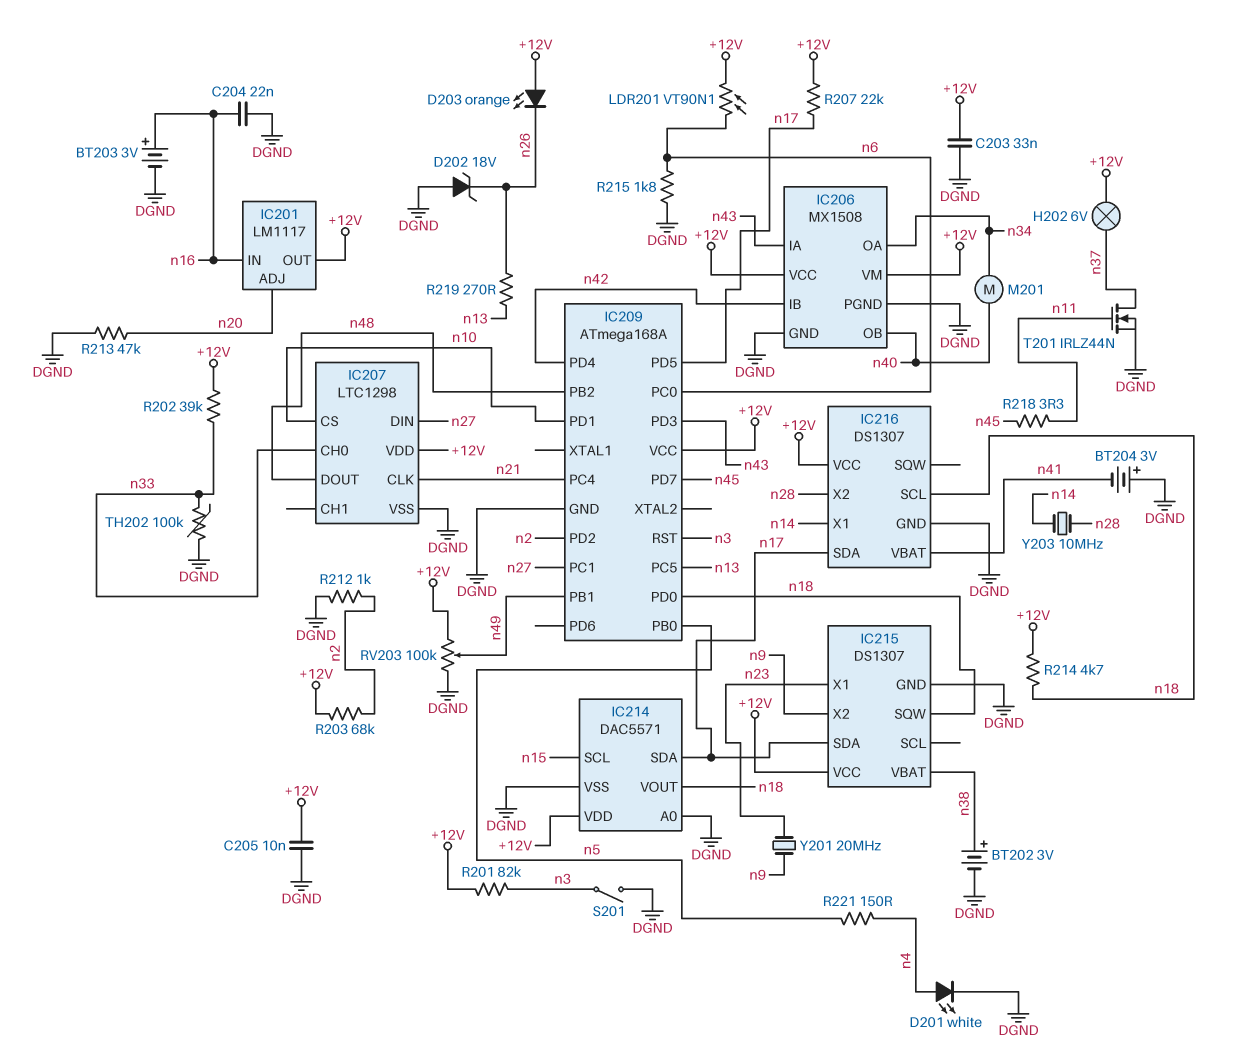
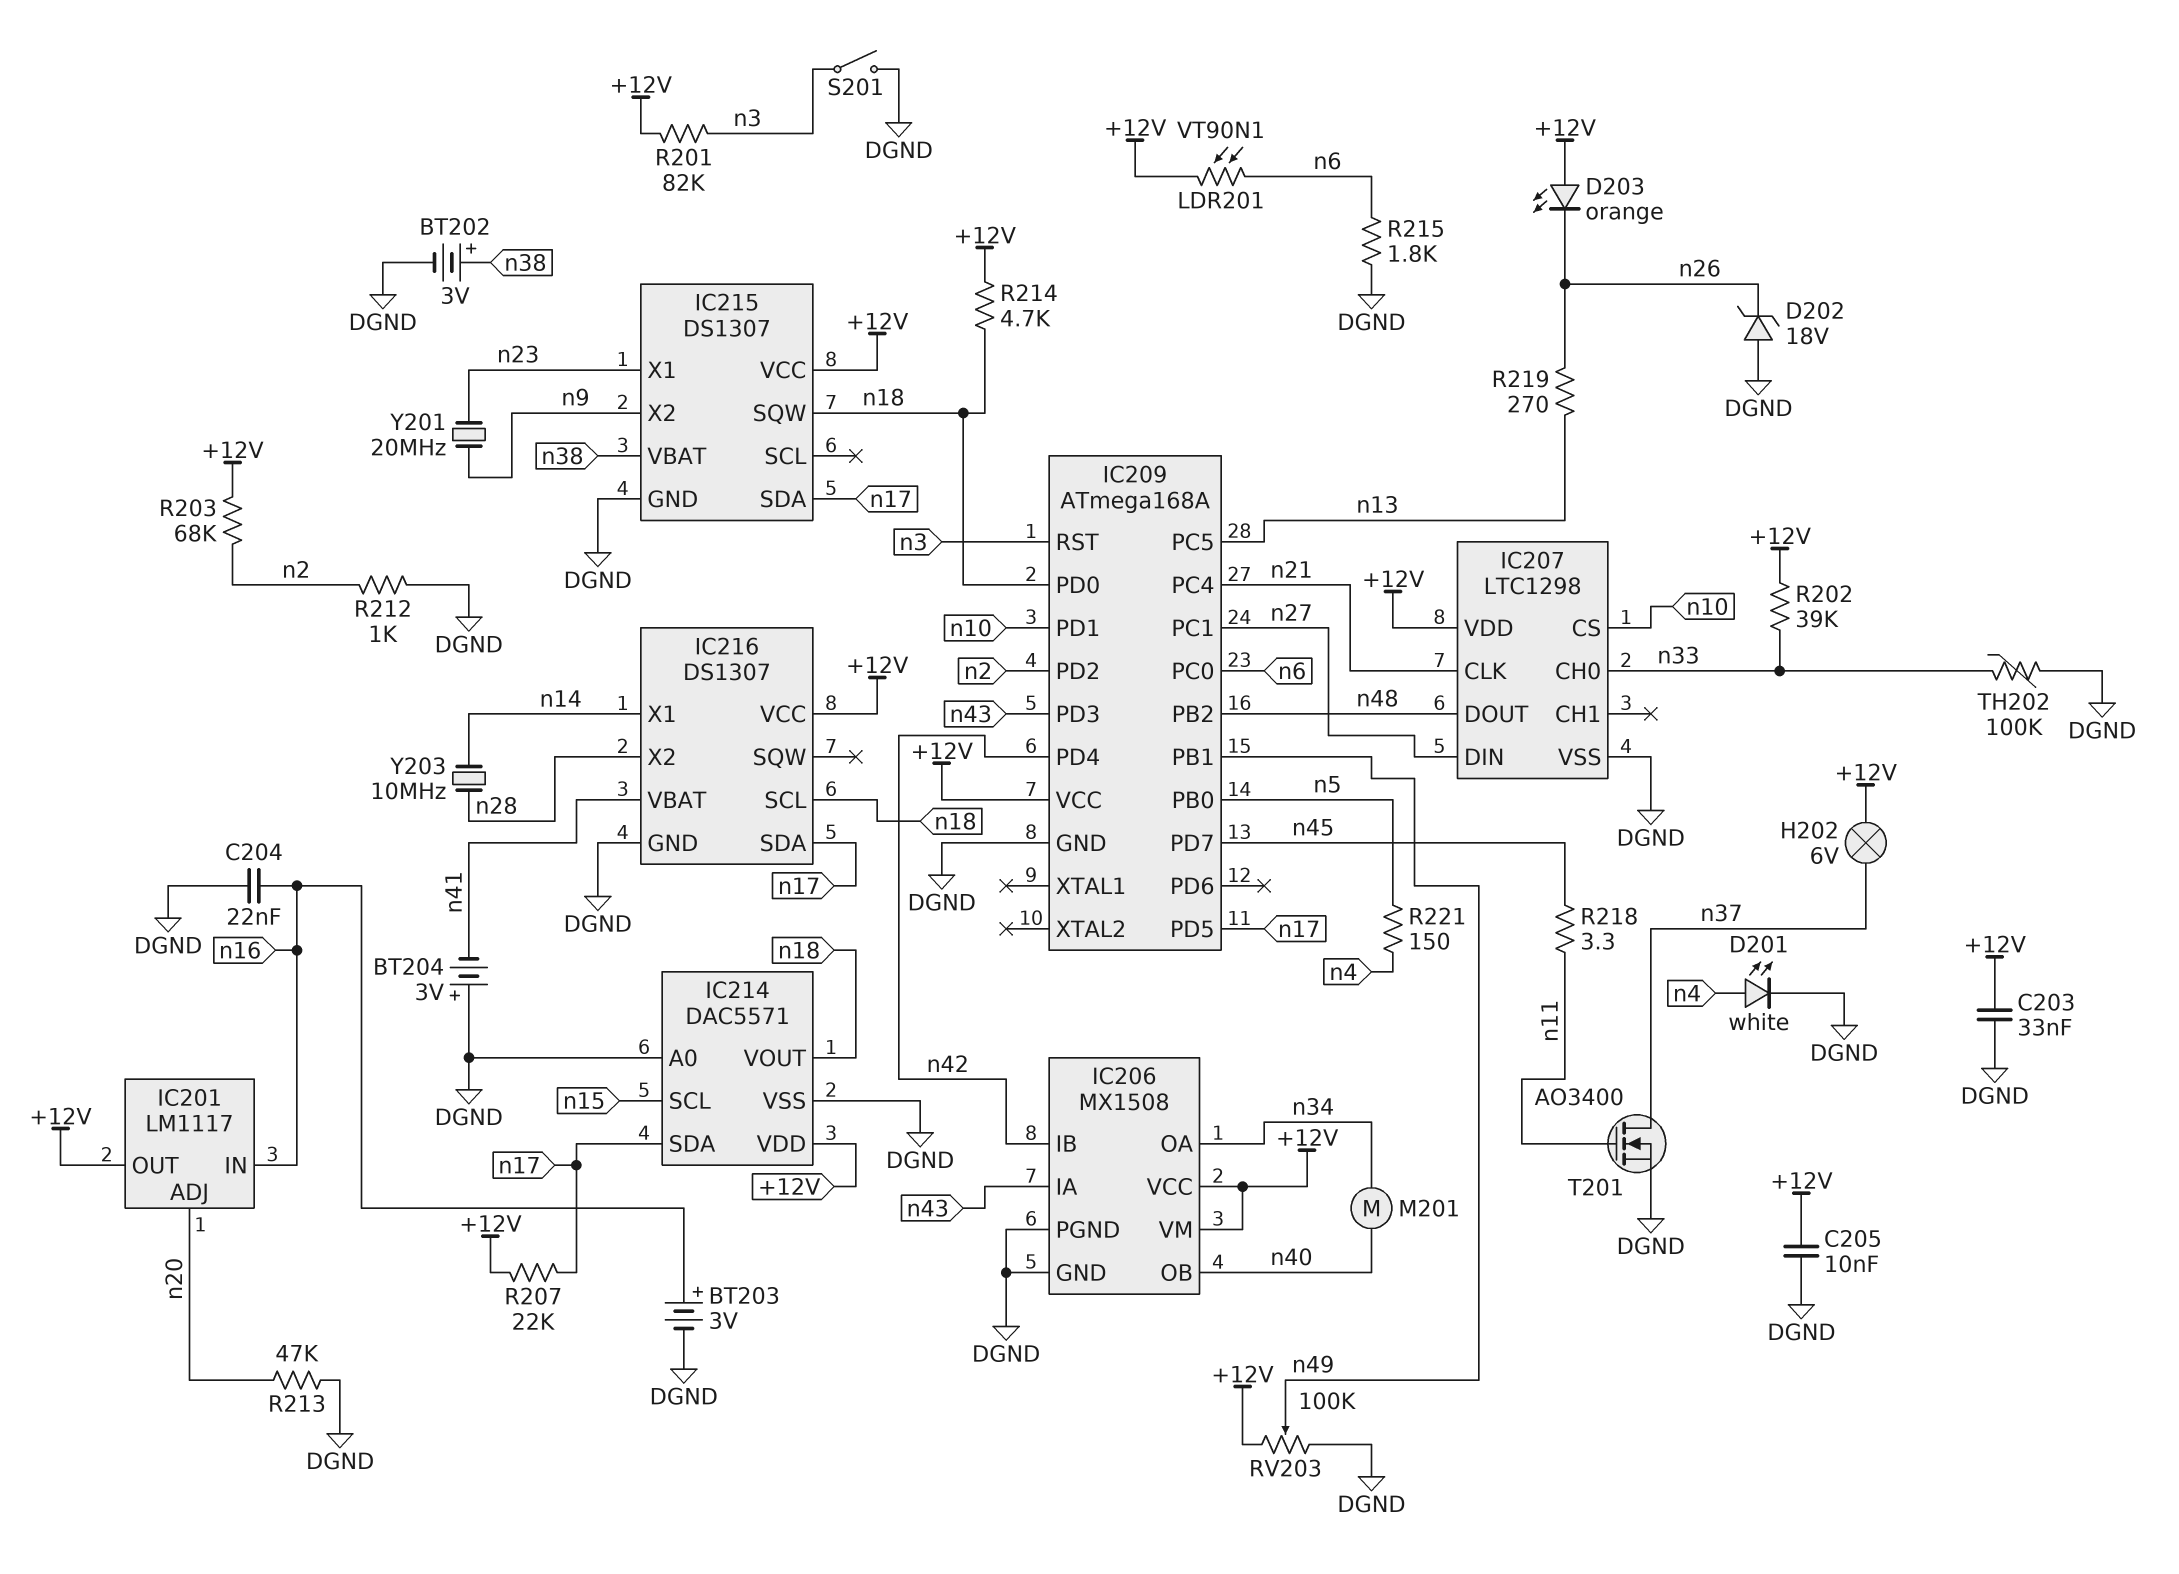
T201: NMOS IRLZ44N (G n11, D n37, S DGND) -> NMOS AO3400 (G n11, D n37, S DGND)

